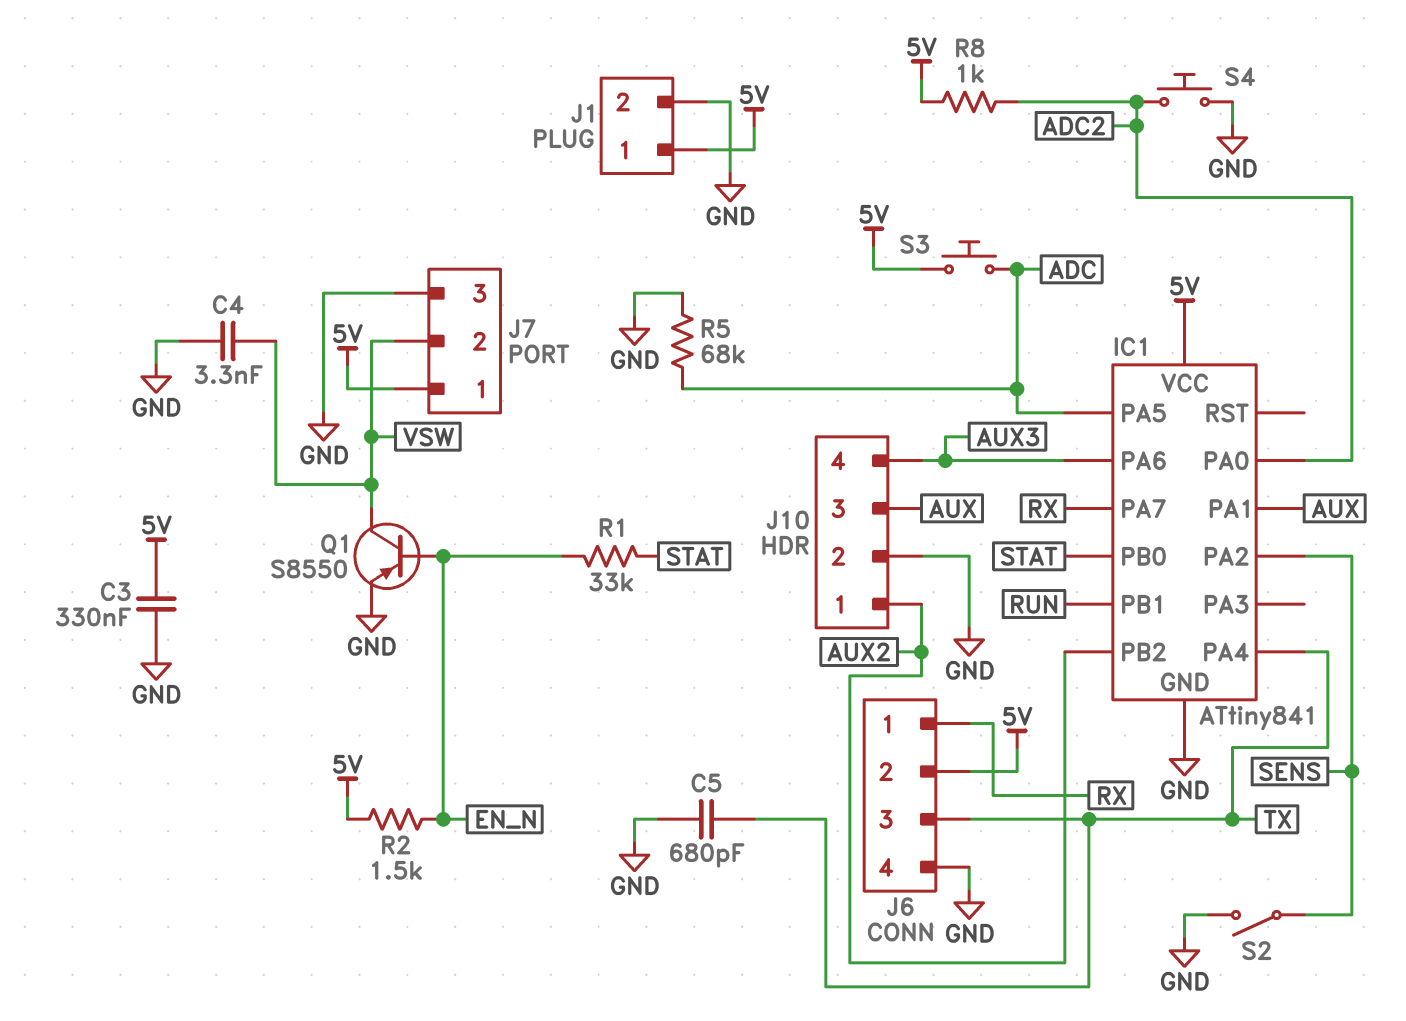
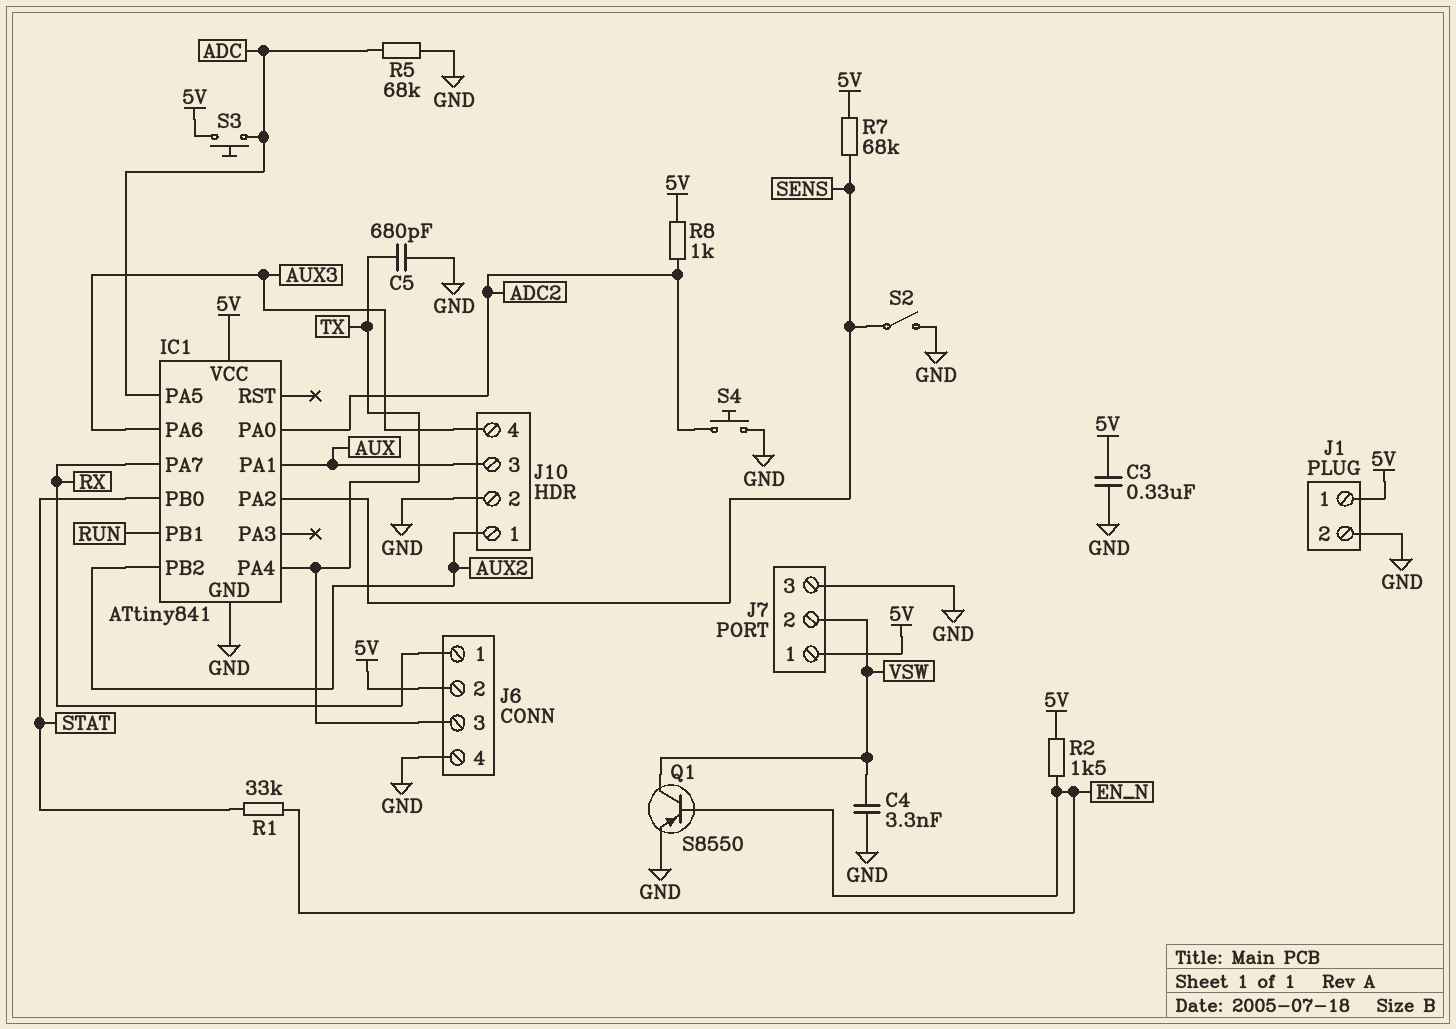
R7: none -> 68k (5V, SENS)

